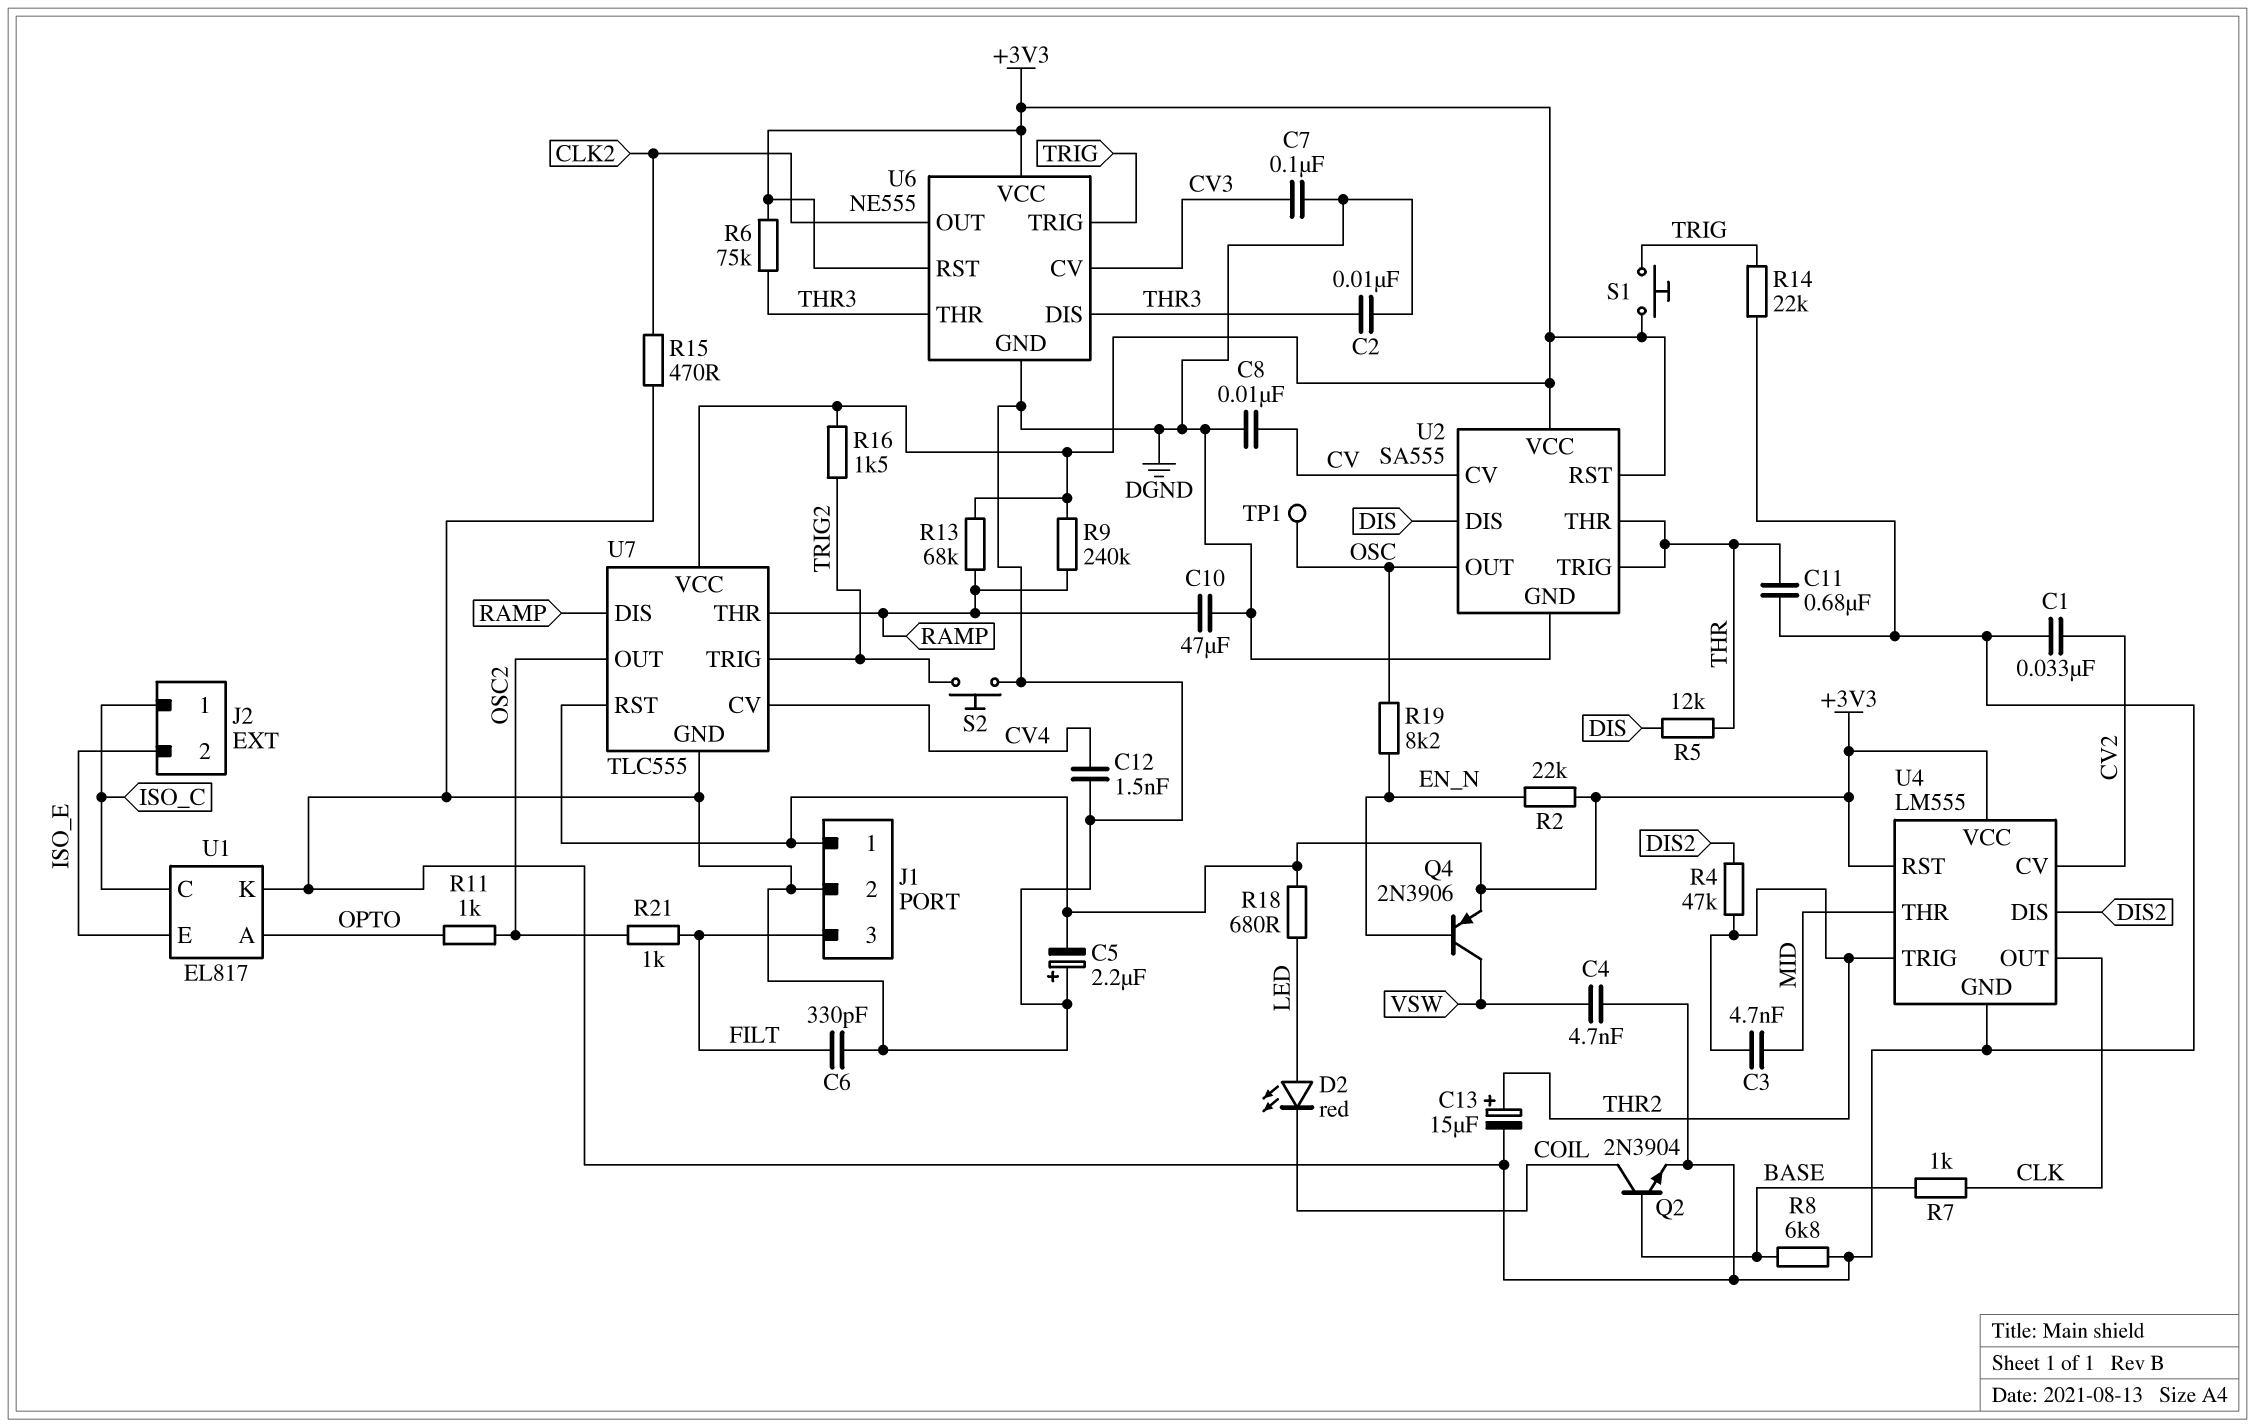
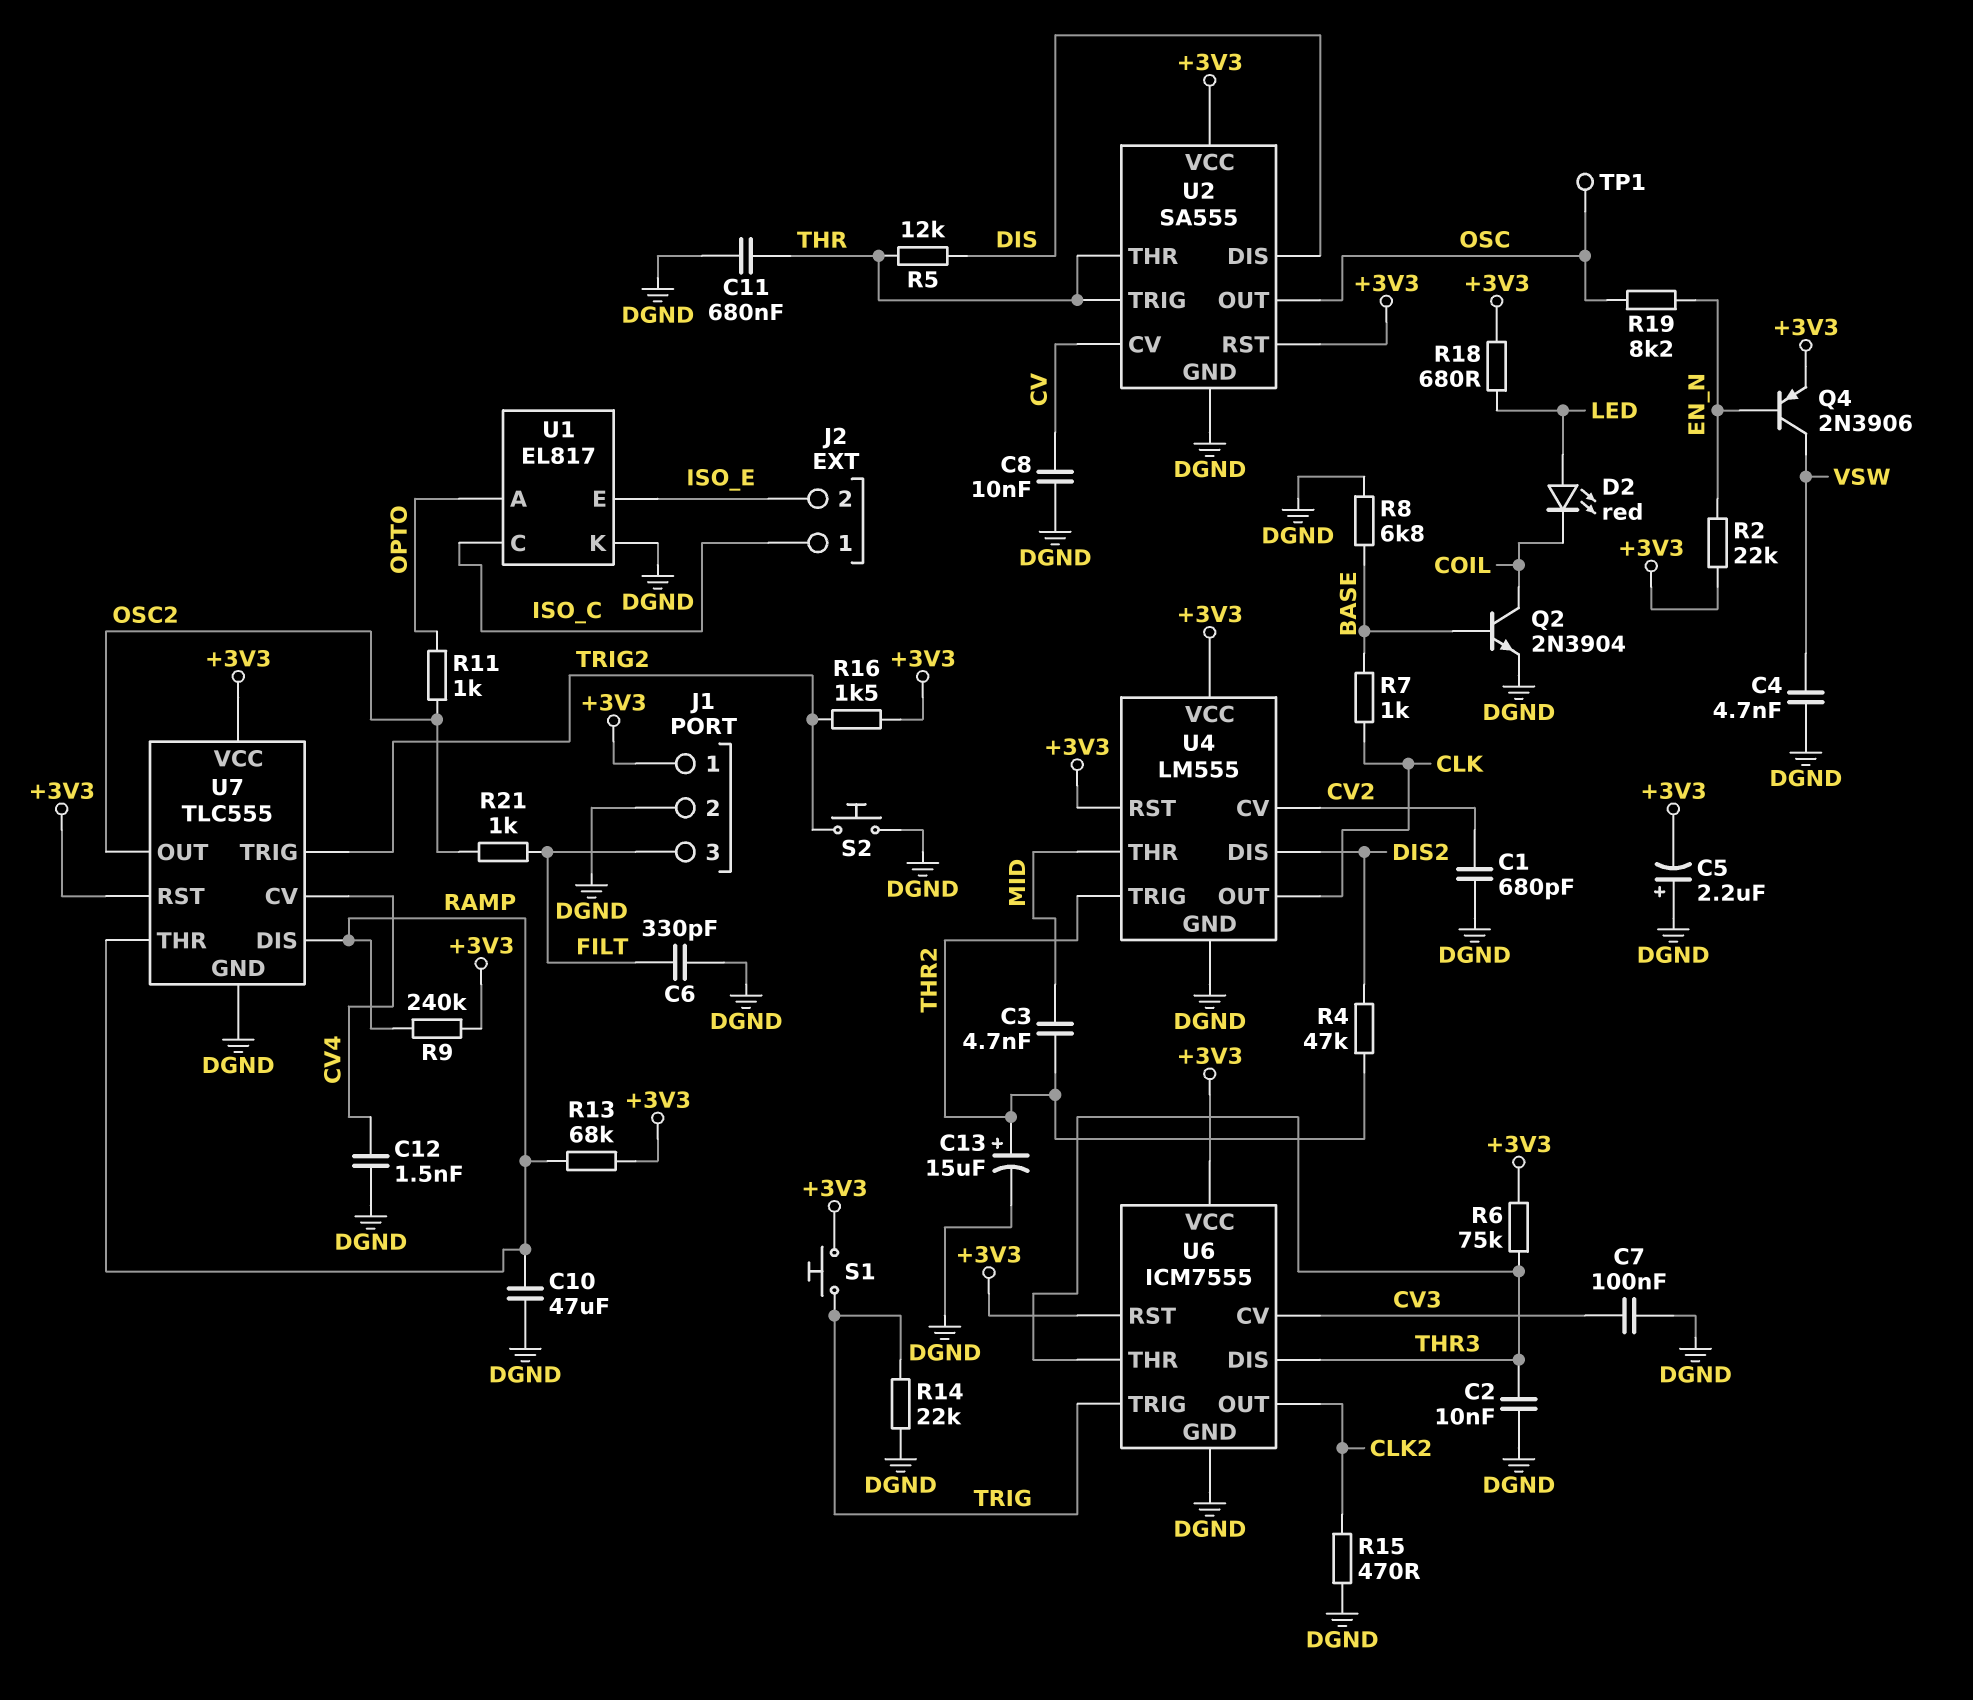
C1: 33nF (CV2, DGND) -> 680pF (CV2, DGND)
U6: NE555 -> ICM7555

